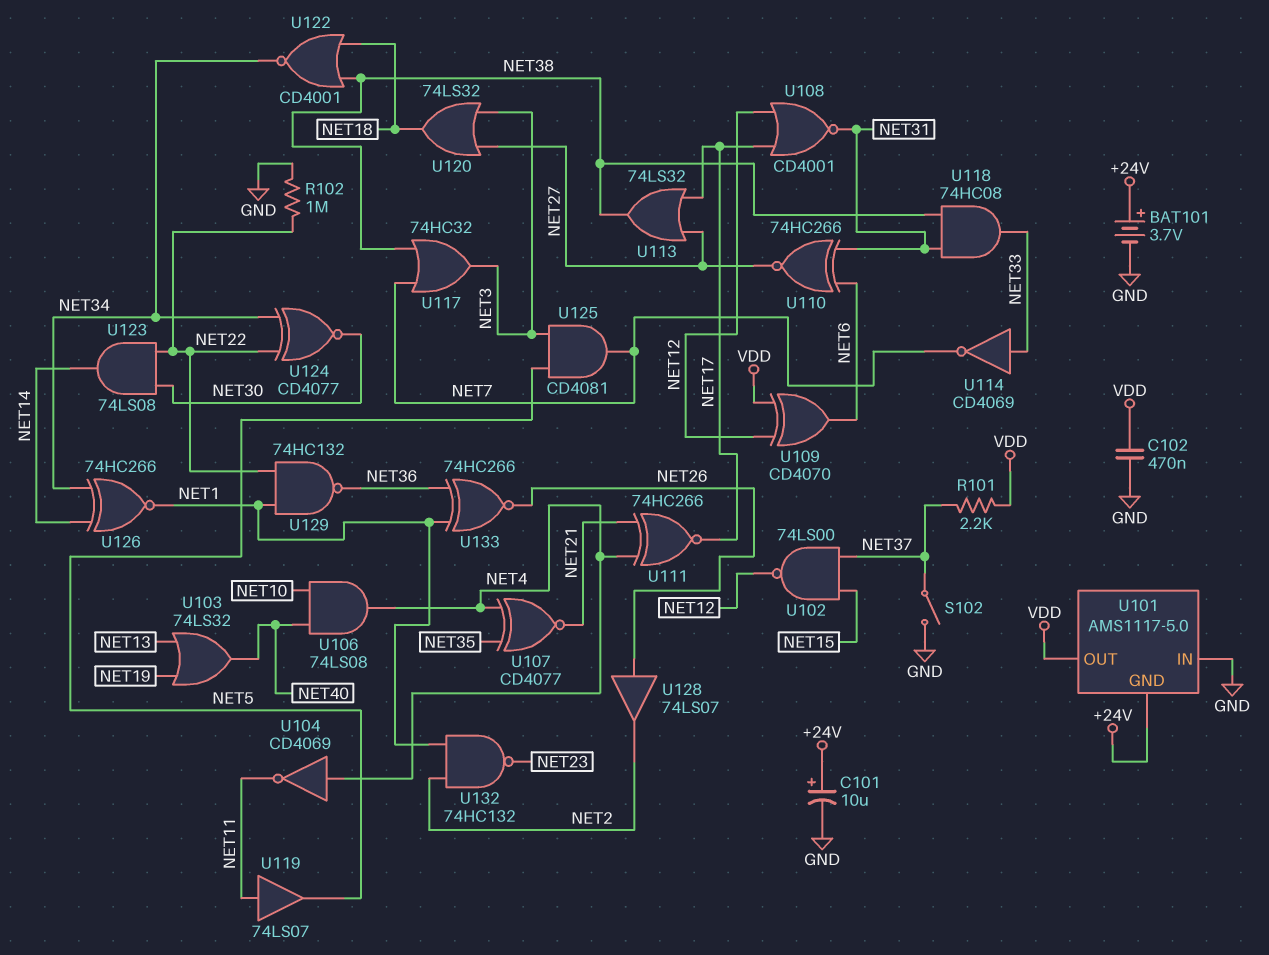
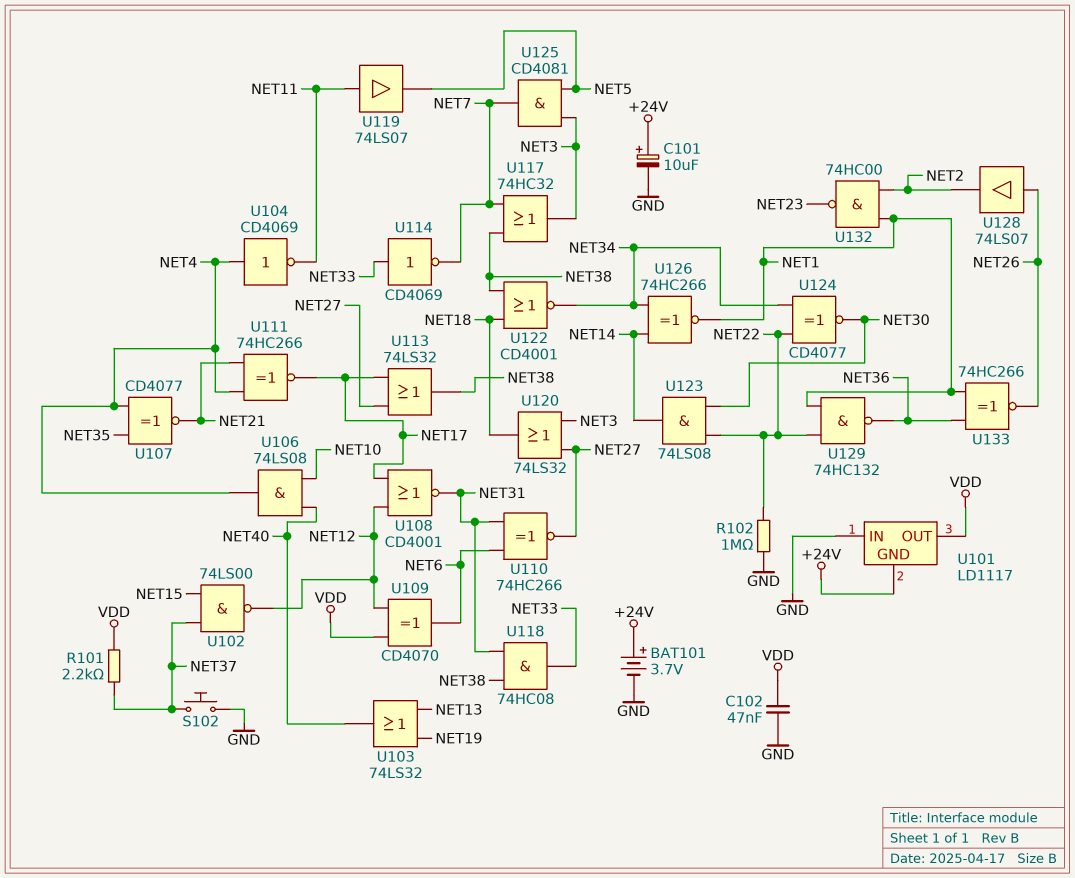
C102: 470nF (GND, VDD) -> 47nF (GND, VDD)
S102: switch (GND, NET37) -> button (GND, NET37)
U101: AMS1117-5.0 -> LD1117
U132: NAND 74HC132 (in NET1, in NET2, out NET23) -> NAND 74HC00 (in NET1, in NET2, out NET23)

